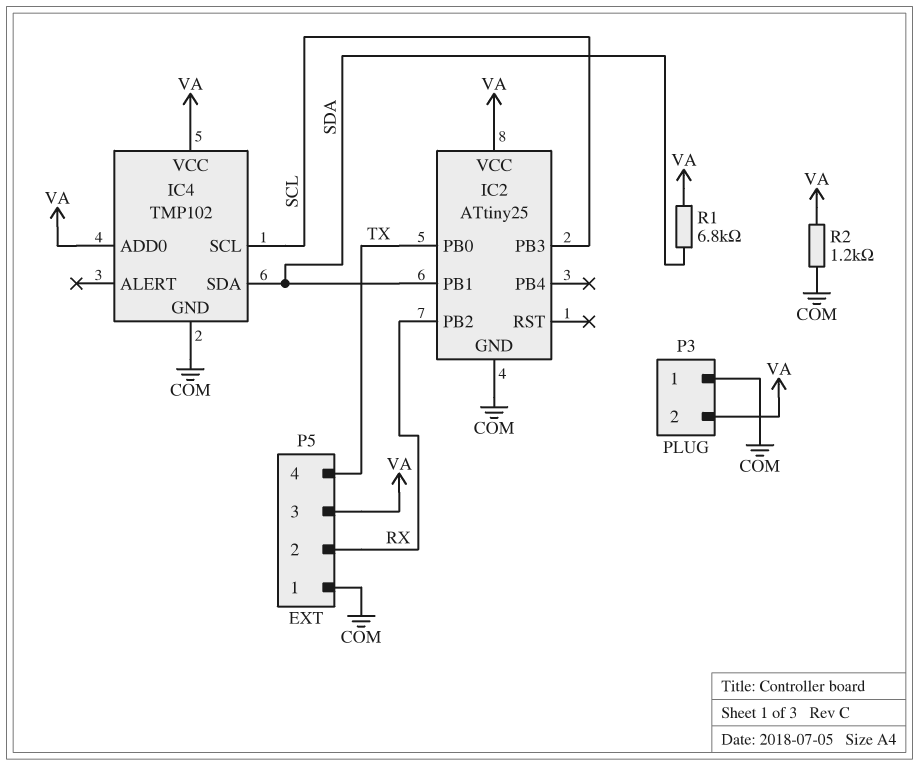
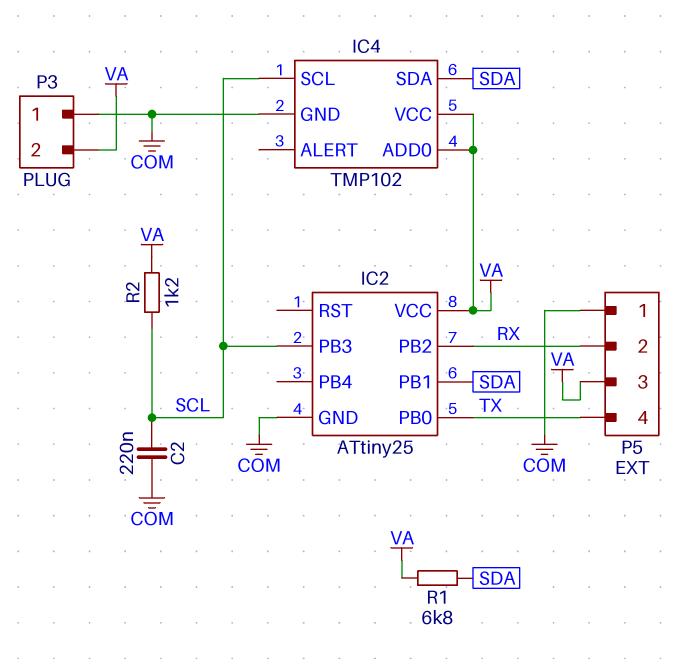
C2: none -> 220nF (COM, SCL)
R2: 1.2k (COM, VA) -> 1.2k (SCL, VA)

